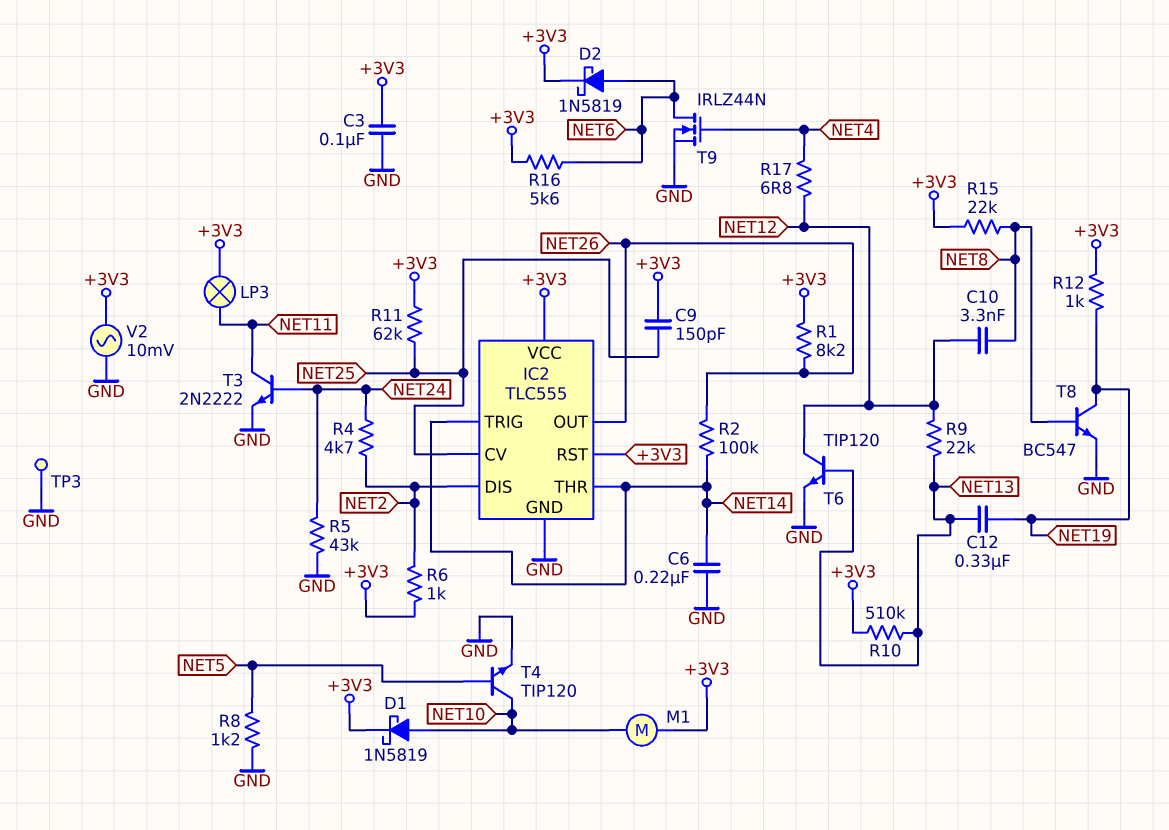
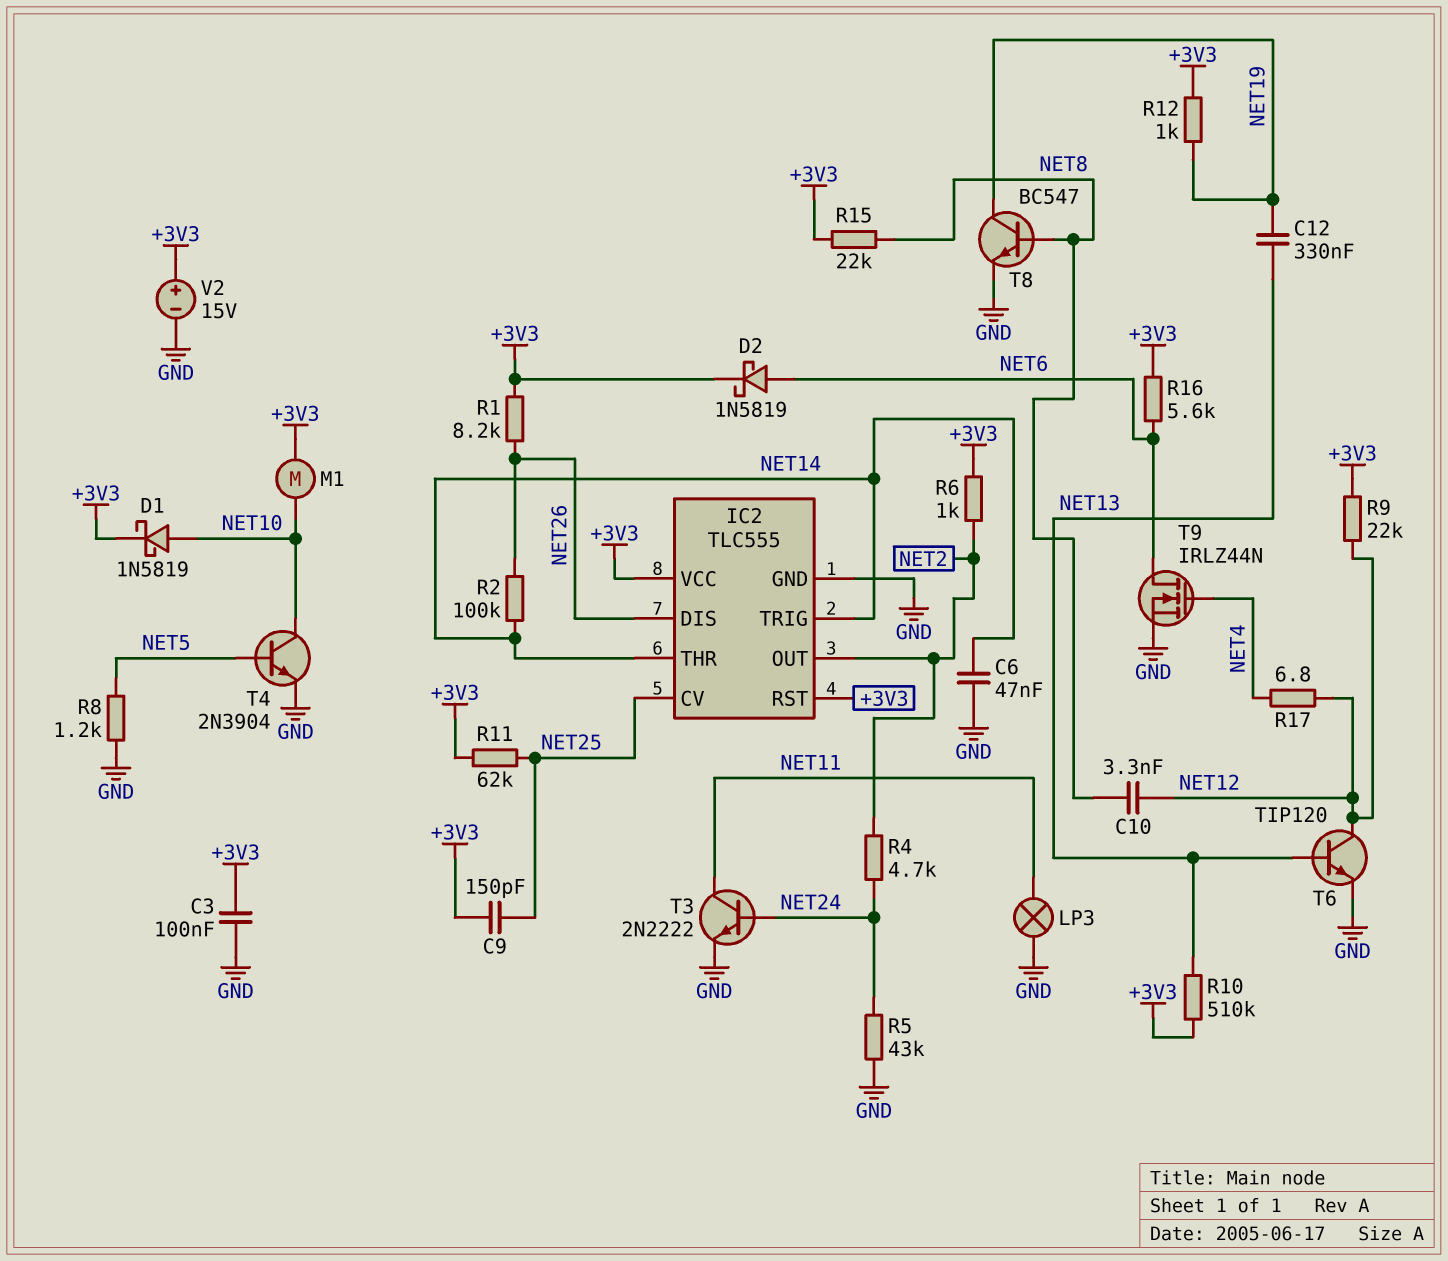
C6: 220nF (GND, NET14) -> 47nF (GND, NET14)
IC2 pin DIS: NET2 -> NET26
IC2 pin OUT: NET26 -> NET2
LP3: lamp (+3V3, NET11) -> lamp (GND, NET11)
R9: 22k (NET12, NET13) -> 22k (+3V3, NET12)
T4: NPN TIP120 (B NET5, C NET10, E GND) -> NPN 2N3904 (B NET5, C NET10, E GND)
TP3: test point (GND) -> none
V2: AC 10mV (+3V3, GND) -> 15V (plus +3V3, minus GND)

